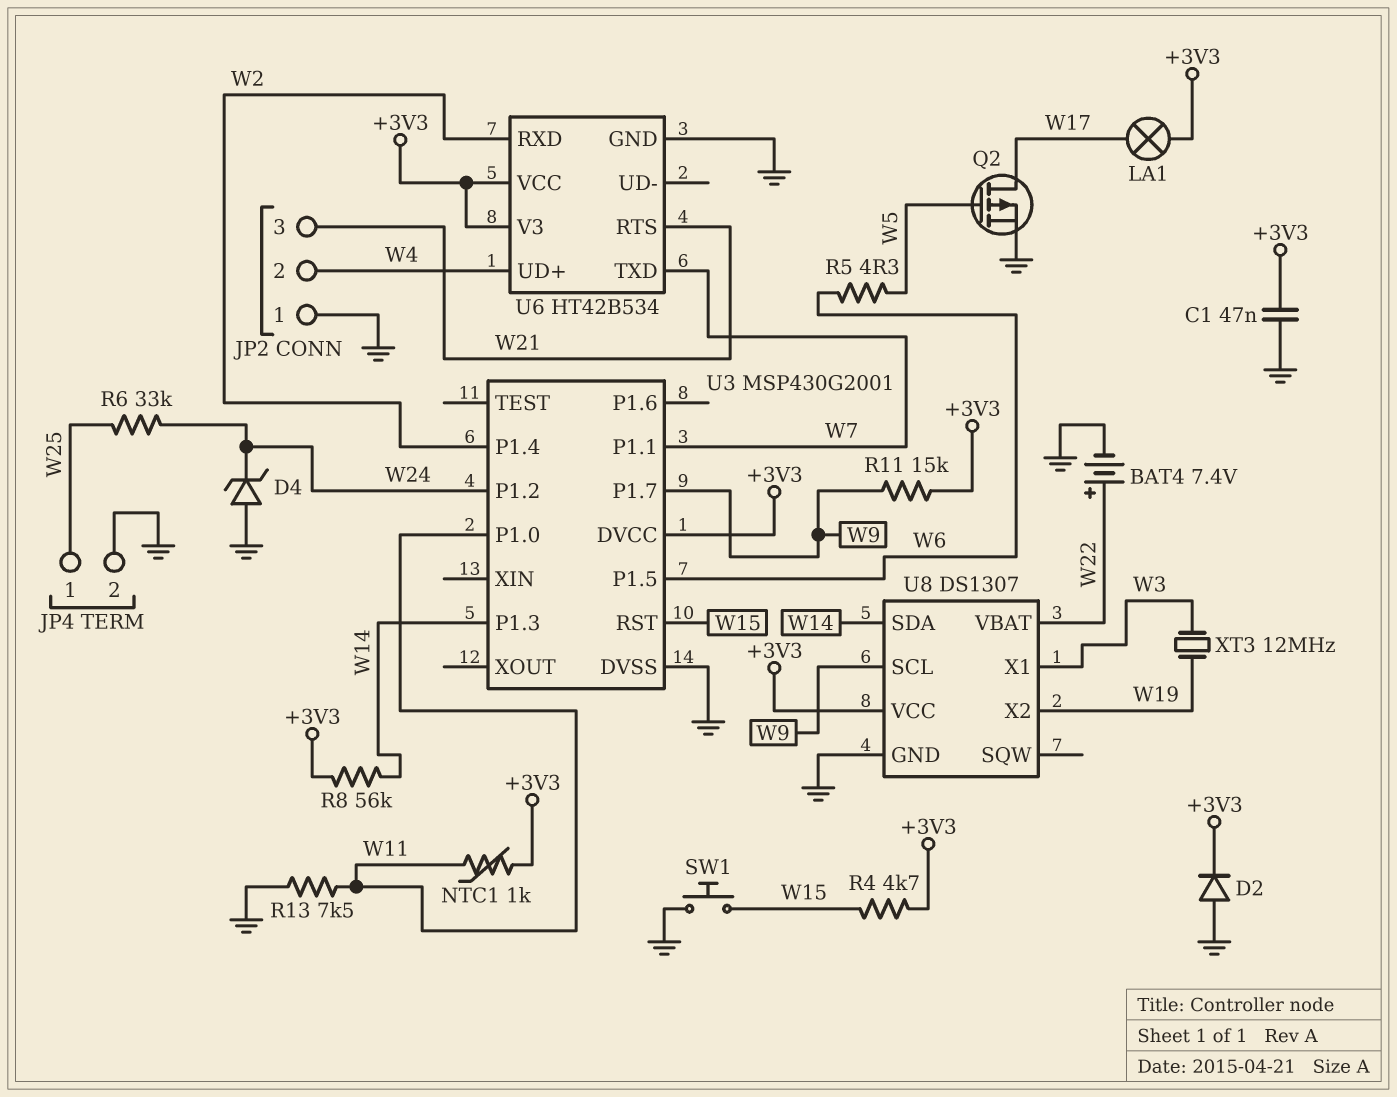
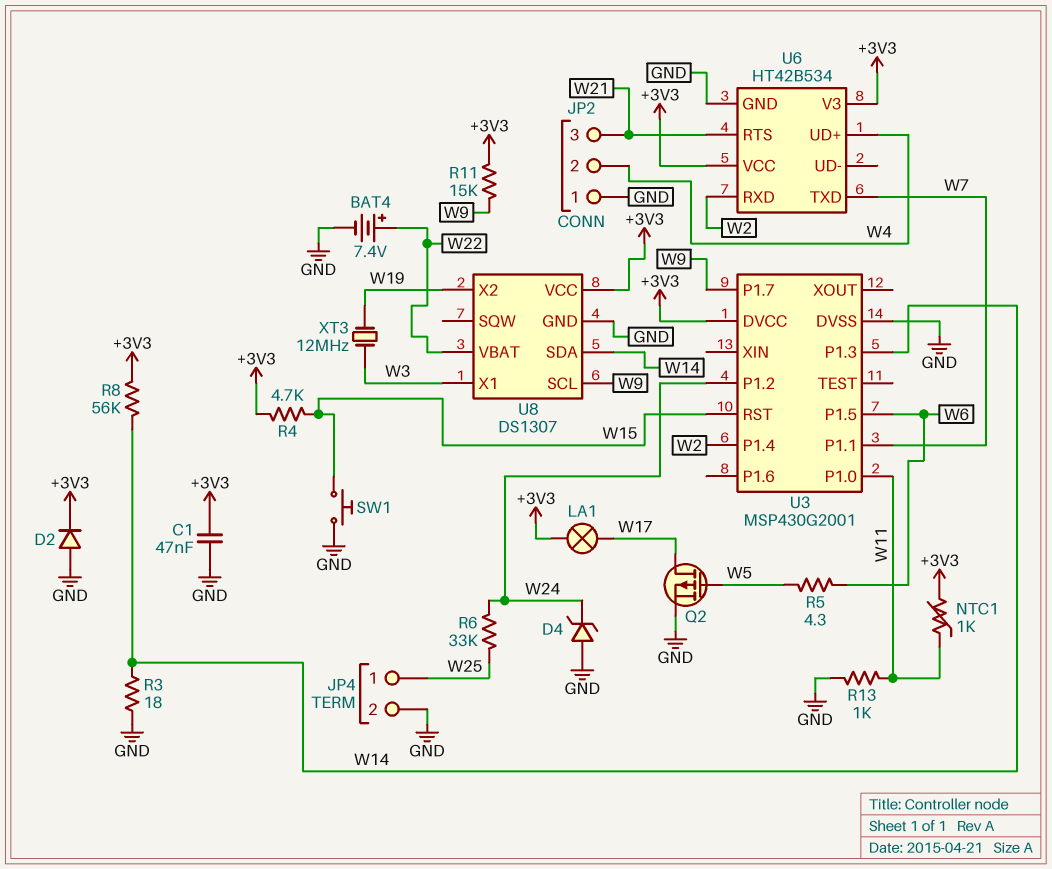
R3: none -> 18 (GND, W14)
R13: 7.5k (GND, W11) -> 1k (GND, W11)

